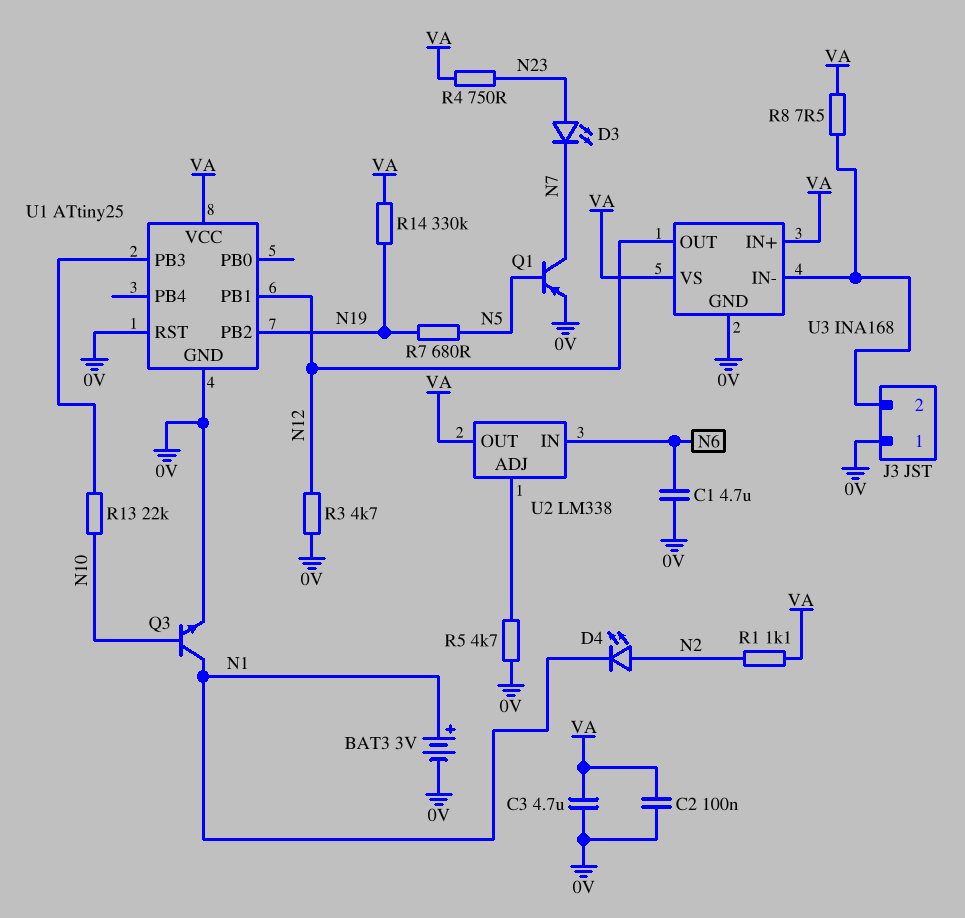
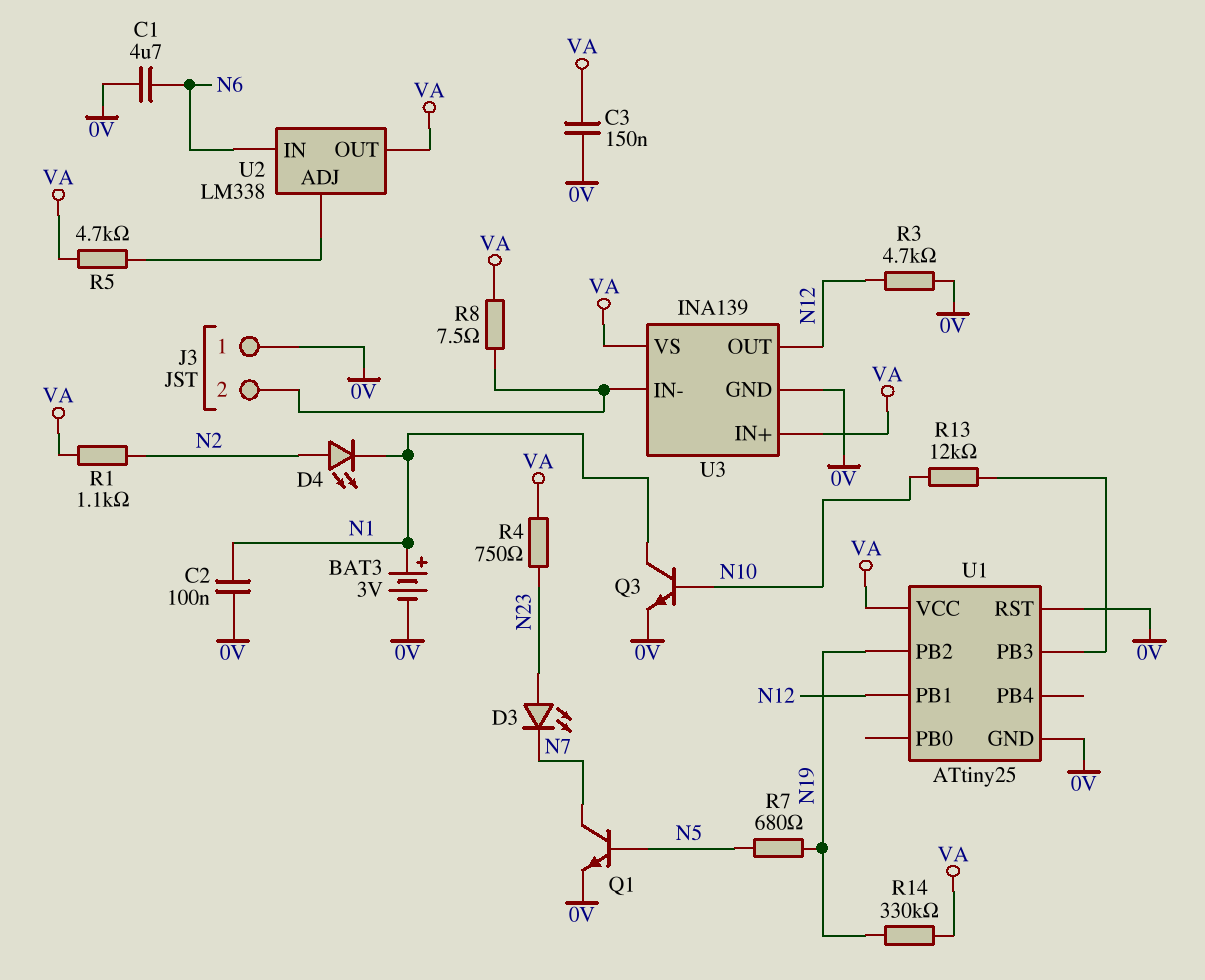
C2: 100nF (0V, VA) -> 100nF (0V, N1)
C3: 4.7uF (0V, VA) -> 150nF (0V, VA)
Q1: PNP (B N5, C N7, E 0V) -> NPN (B N5, C N7, E 0V)
R5: 4.7k (0V, U2/ADJ) -> 4.7k (U2/ADJ, VA)
R13: 22k (N10, U1/PB3) -> 12k (N10, U1/PB3)
U3: INA168 -> INA139

